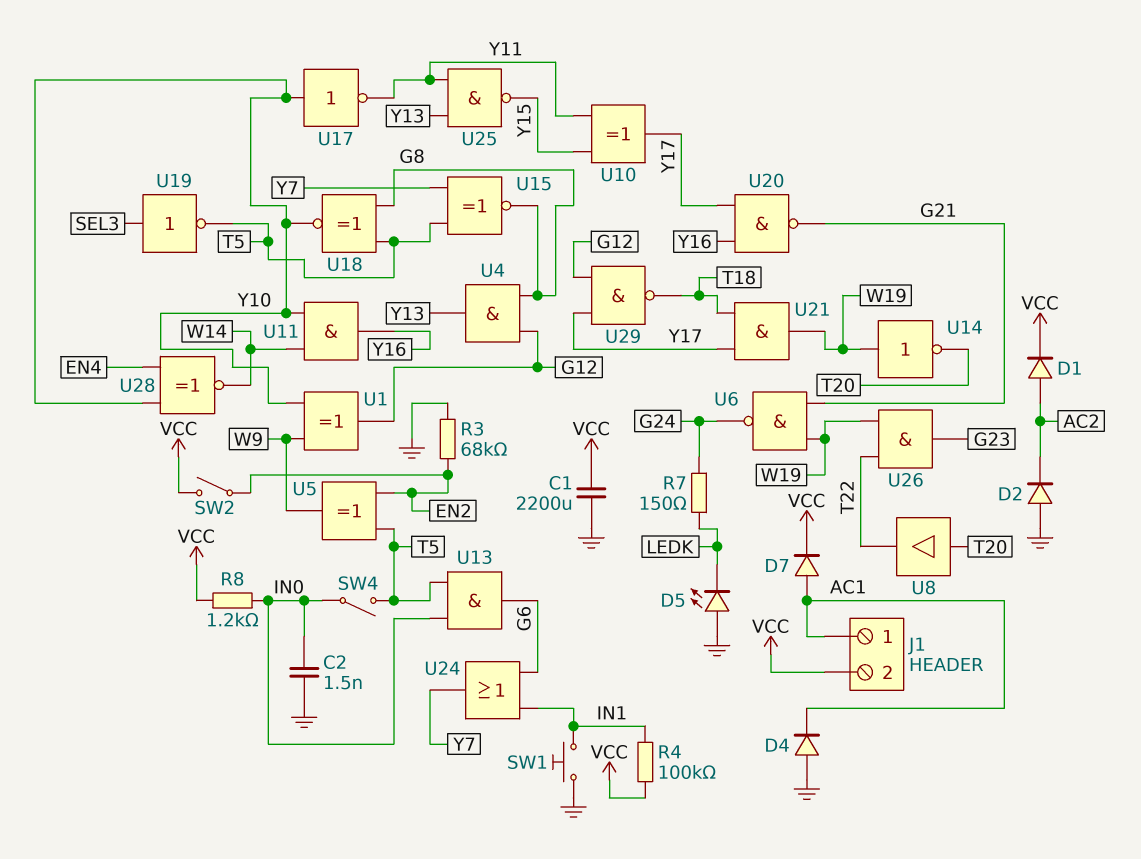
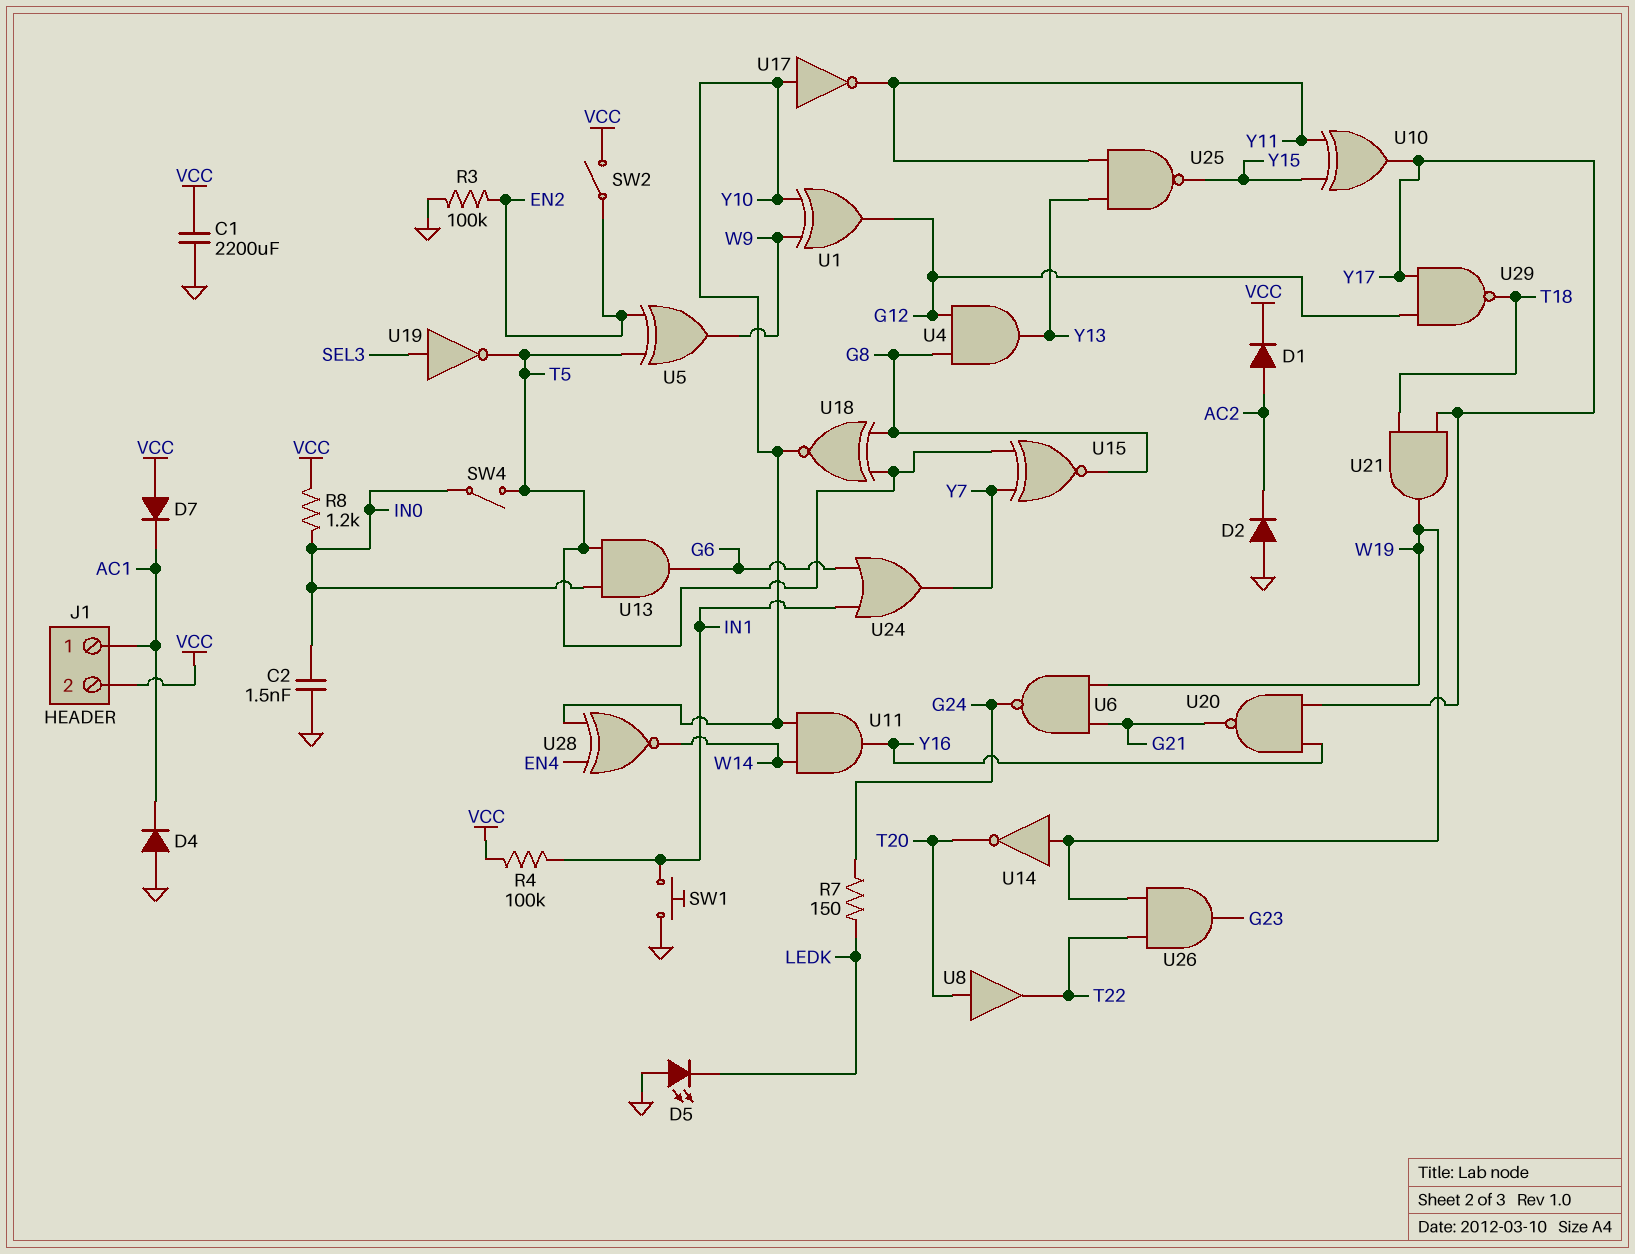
D7: diode (A AC1, K VCC) -> diode (A VCC, K AC1)
R3: 68k (EN2, GND) -> 100k (EN2, GND)

